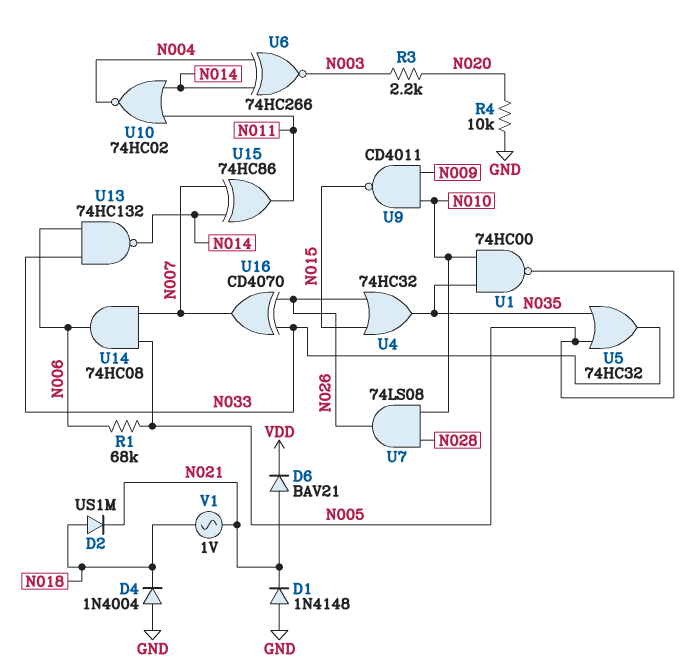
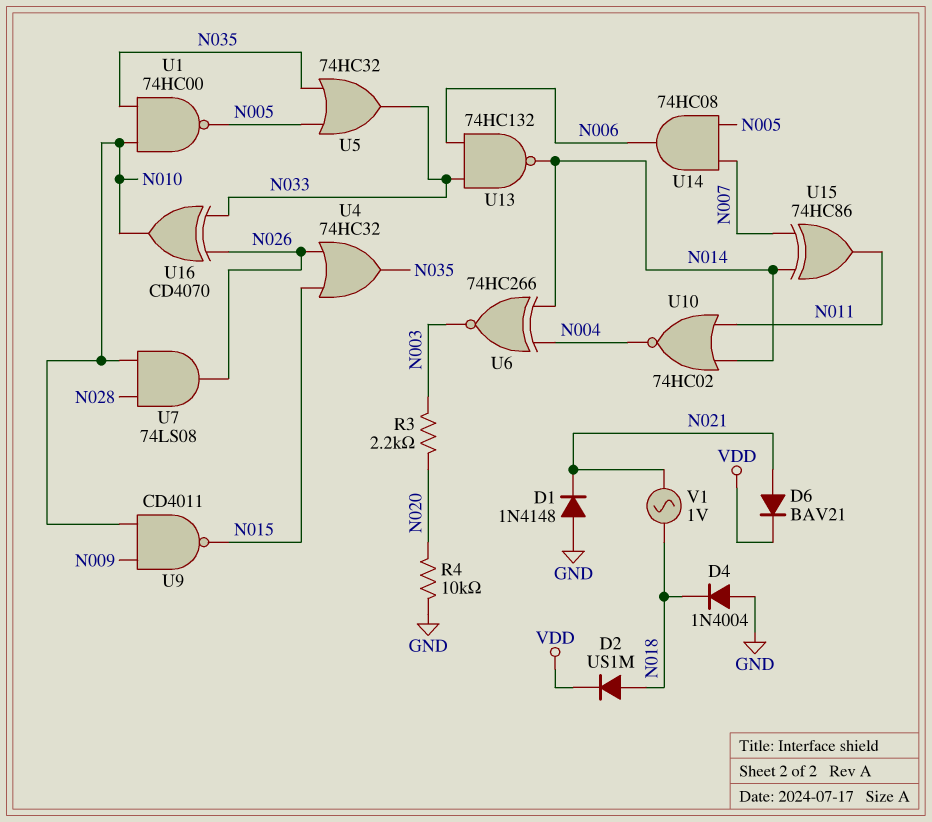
D2: diode US1M (A N018, K N021) -> diode US1M (A N018, K VDD)
R1: 68k (N005, N006) -> none
U16: XOR CD4070 (in N026, in N033, out N007) -> XOR CD4070 (in N026, in N033, out N010)

